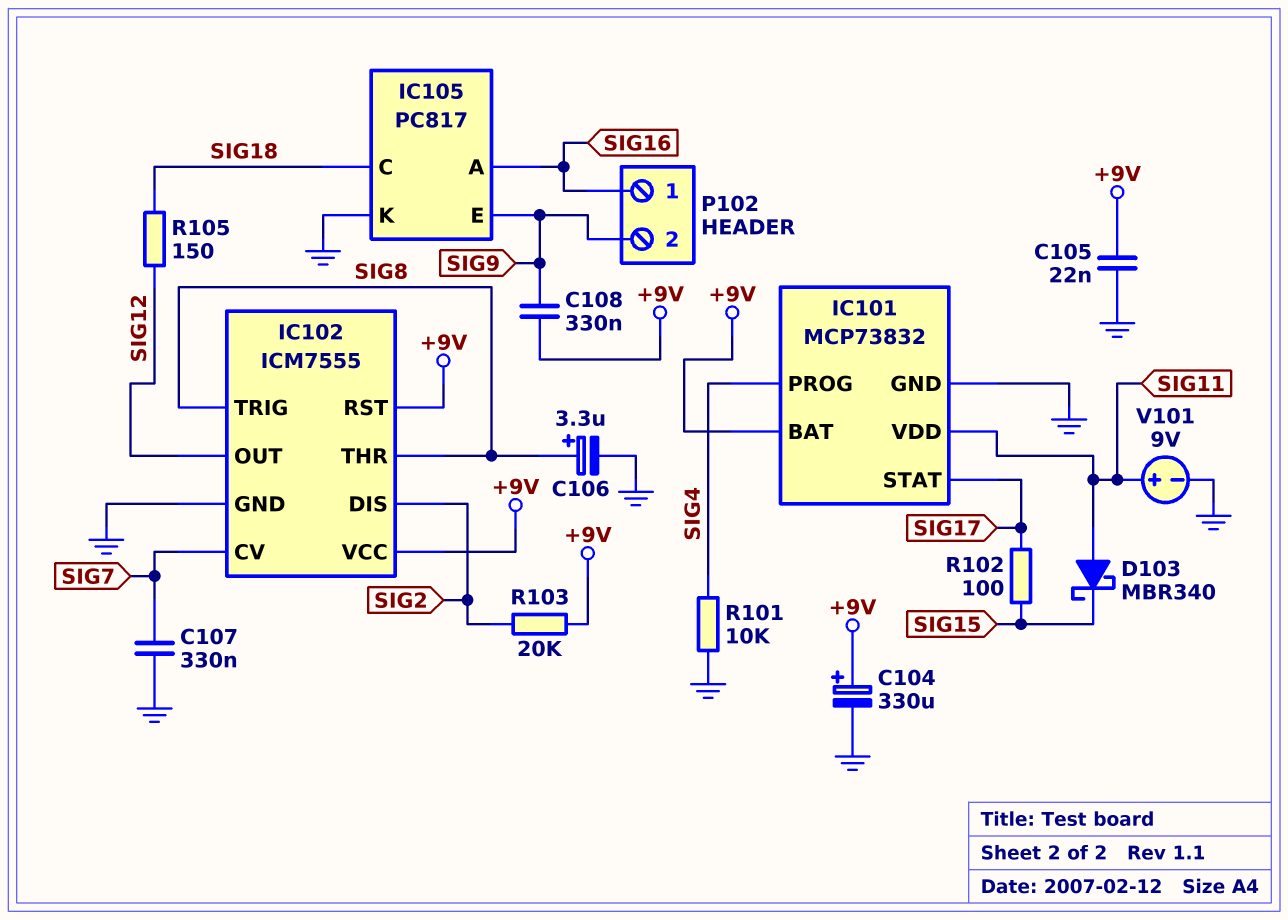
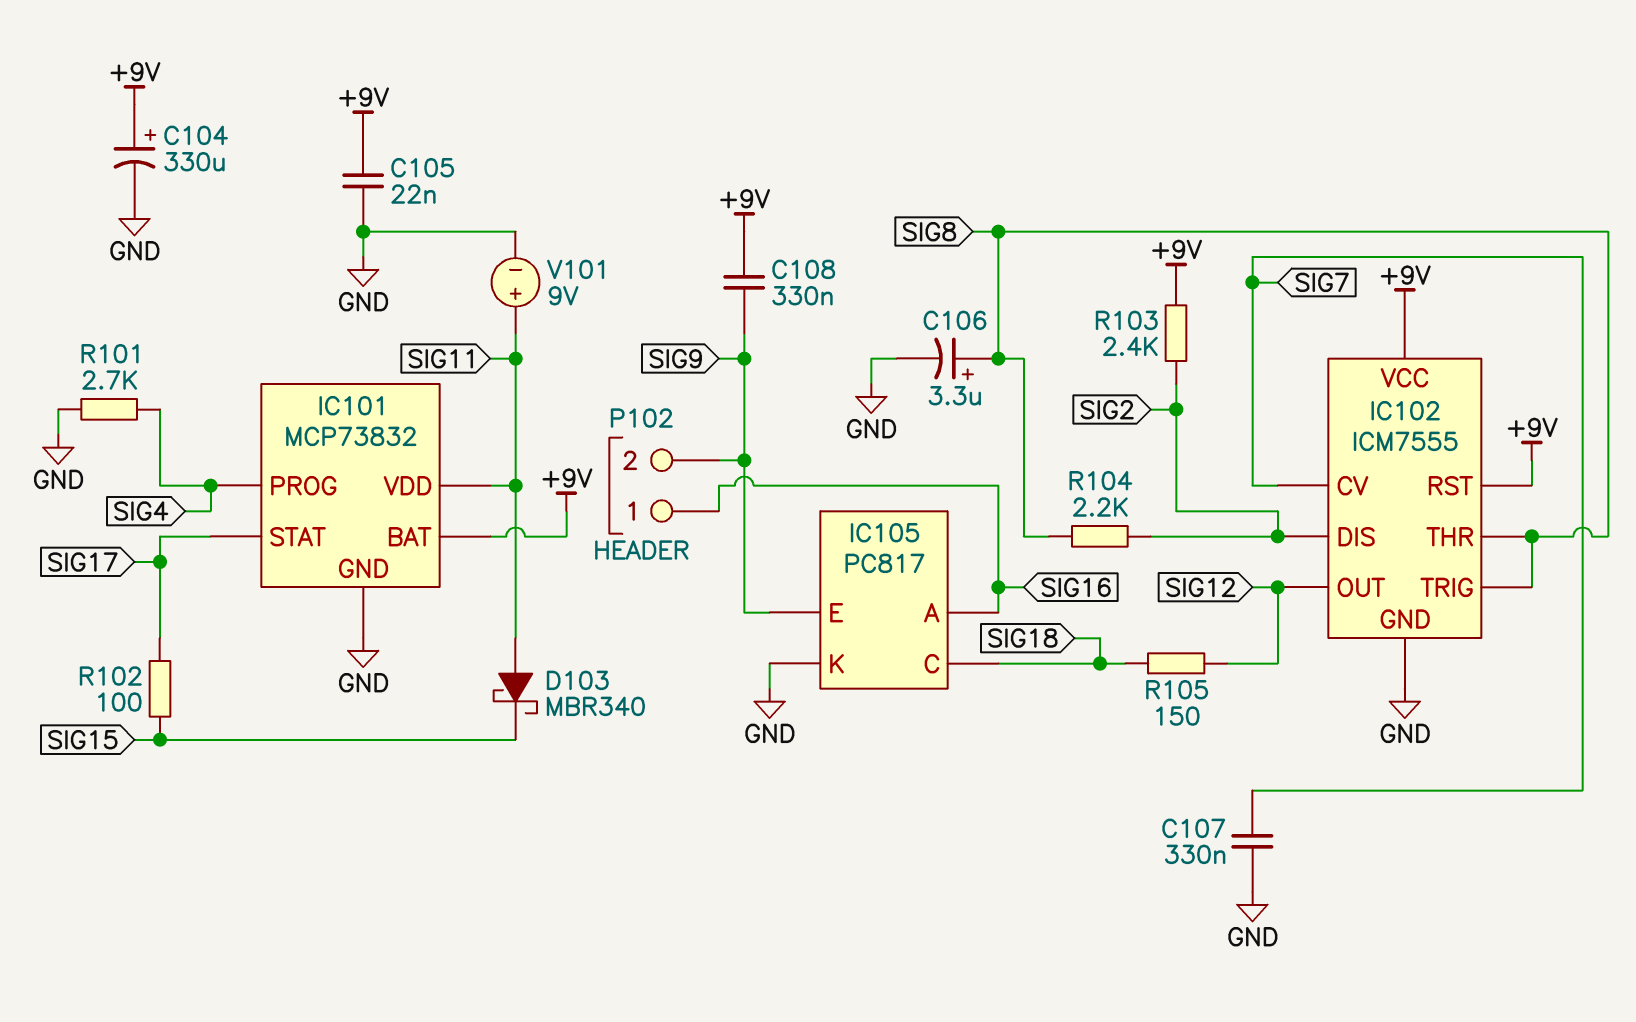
R101: 10k (GND, SIG4) -> 2.7k (GND, SIG4)
R103: 20k (+9V, SIG2) -> 2.4k (+9V, SIG2)
R104: none -> 2.2k (SIG2, SIG8)

